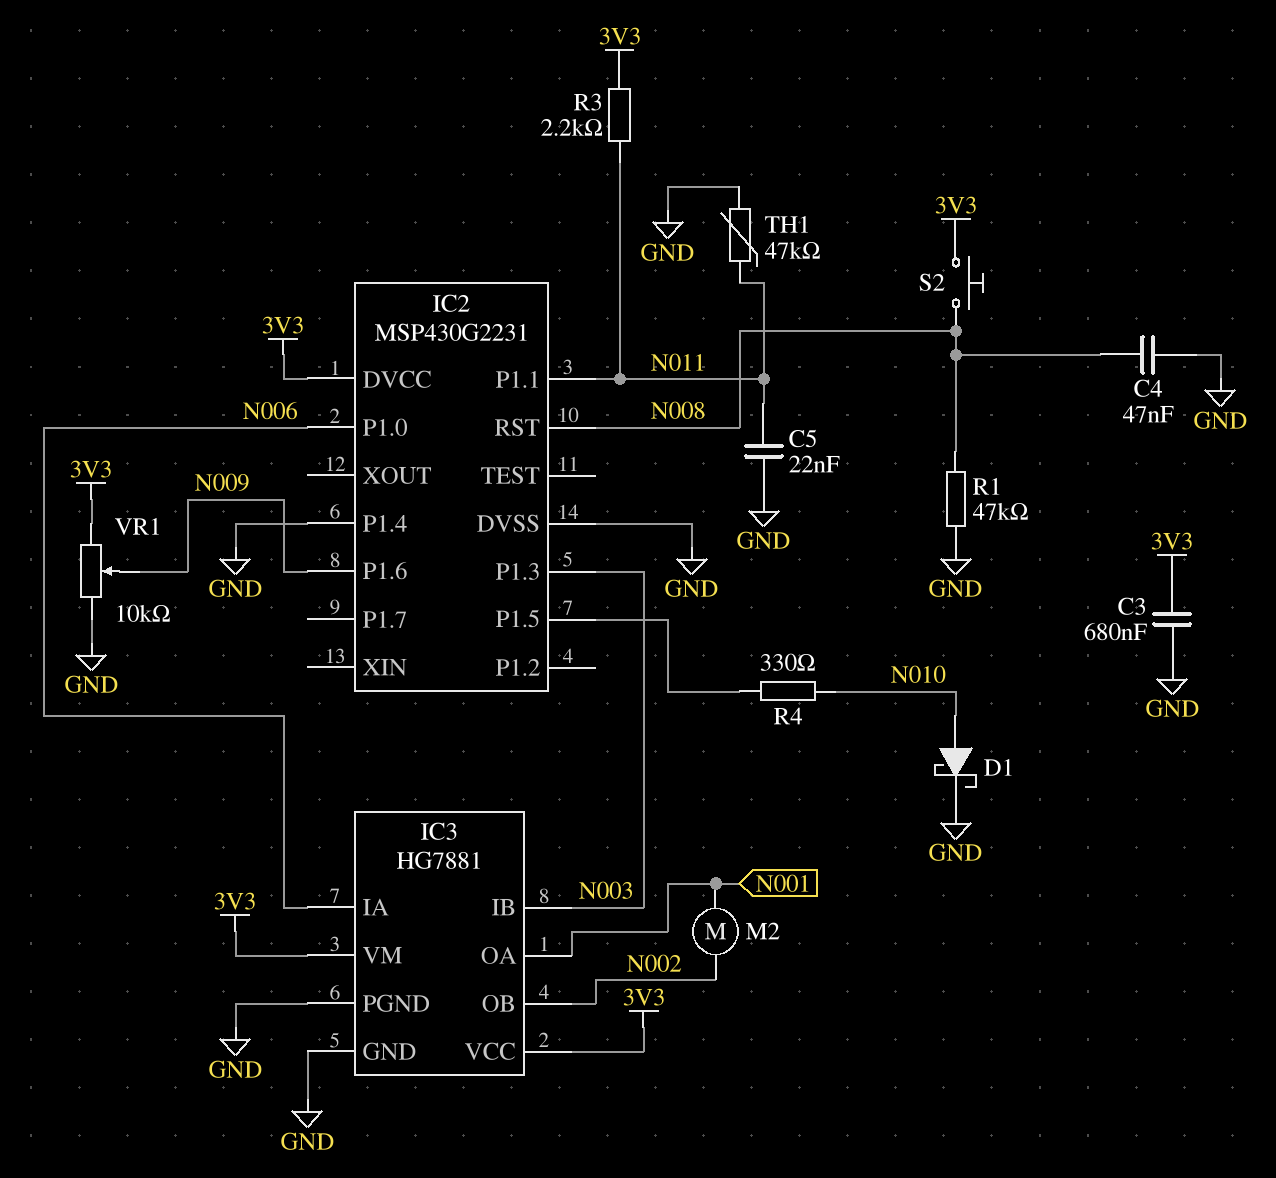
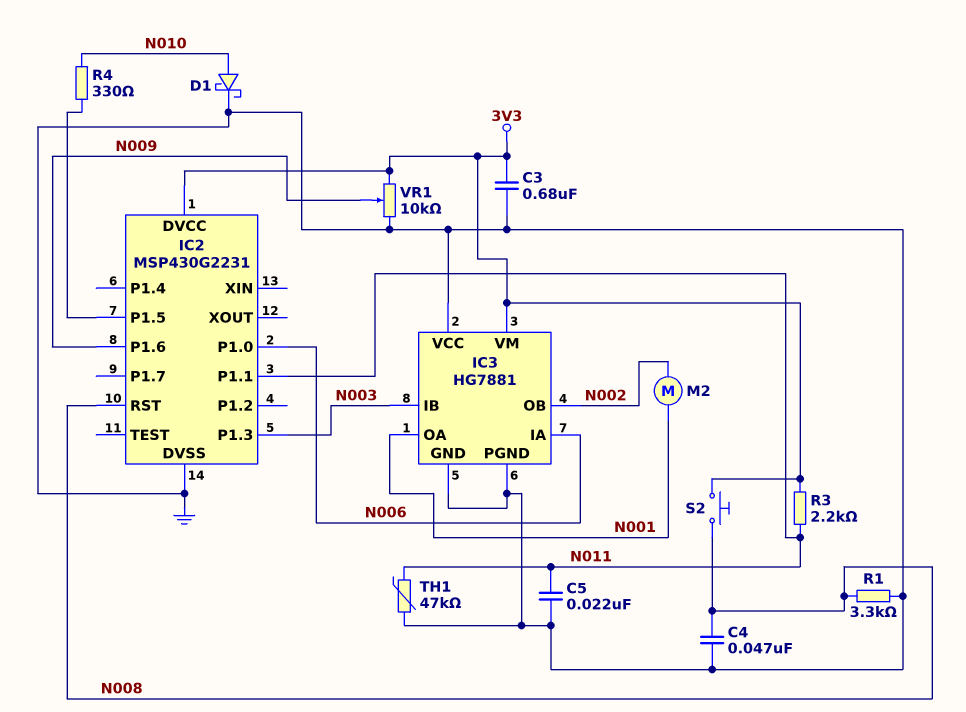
IC2 pin P1.4: GND -> none
IC3 pin VCC: 3V3 -> GND
R1: 47k (GND, N008) -> 3.3k (GND, N008)

